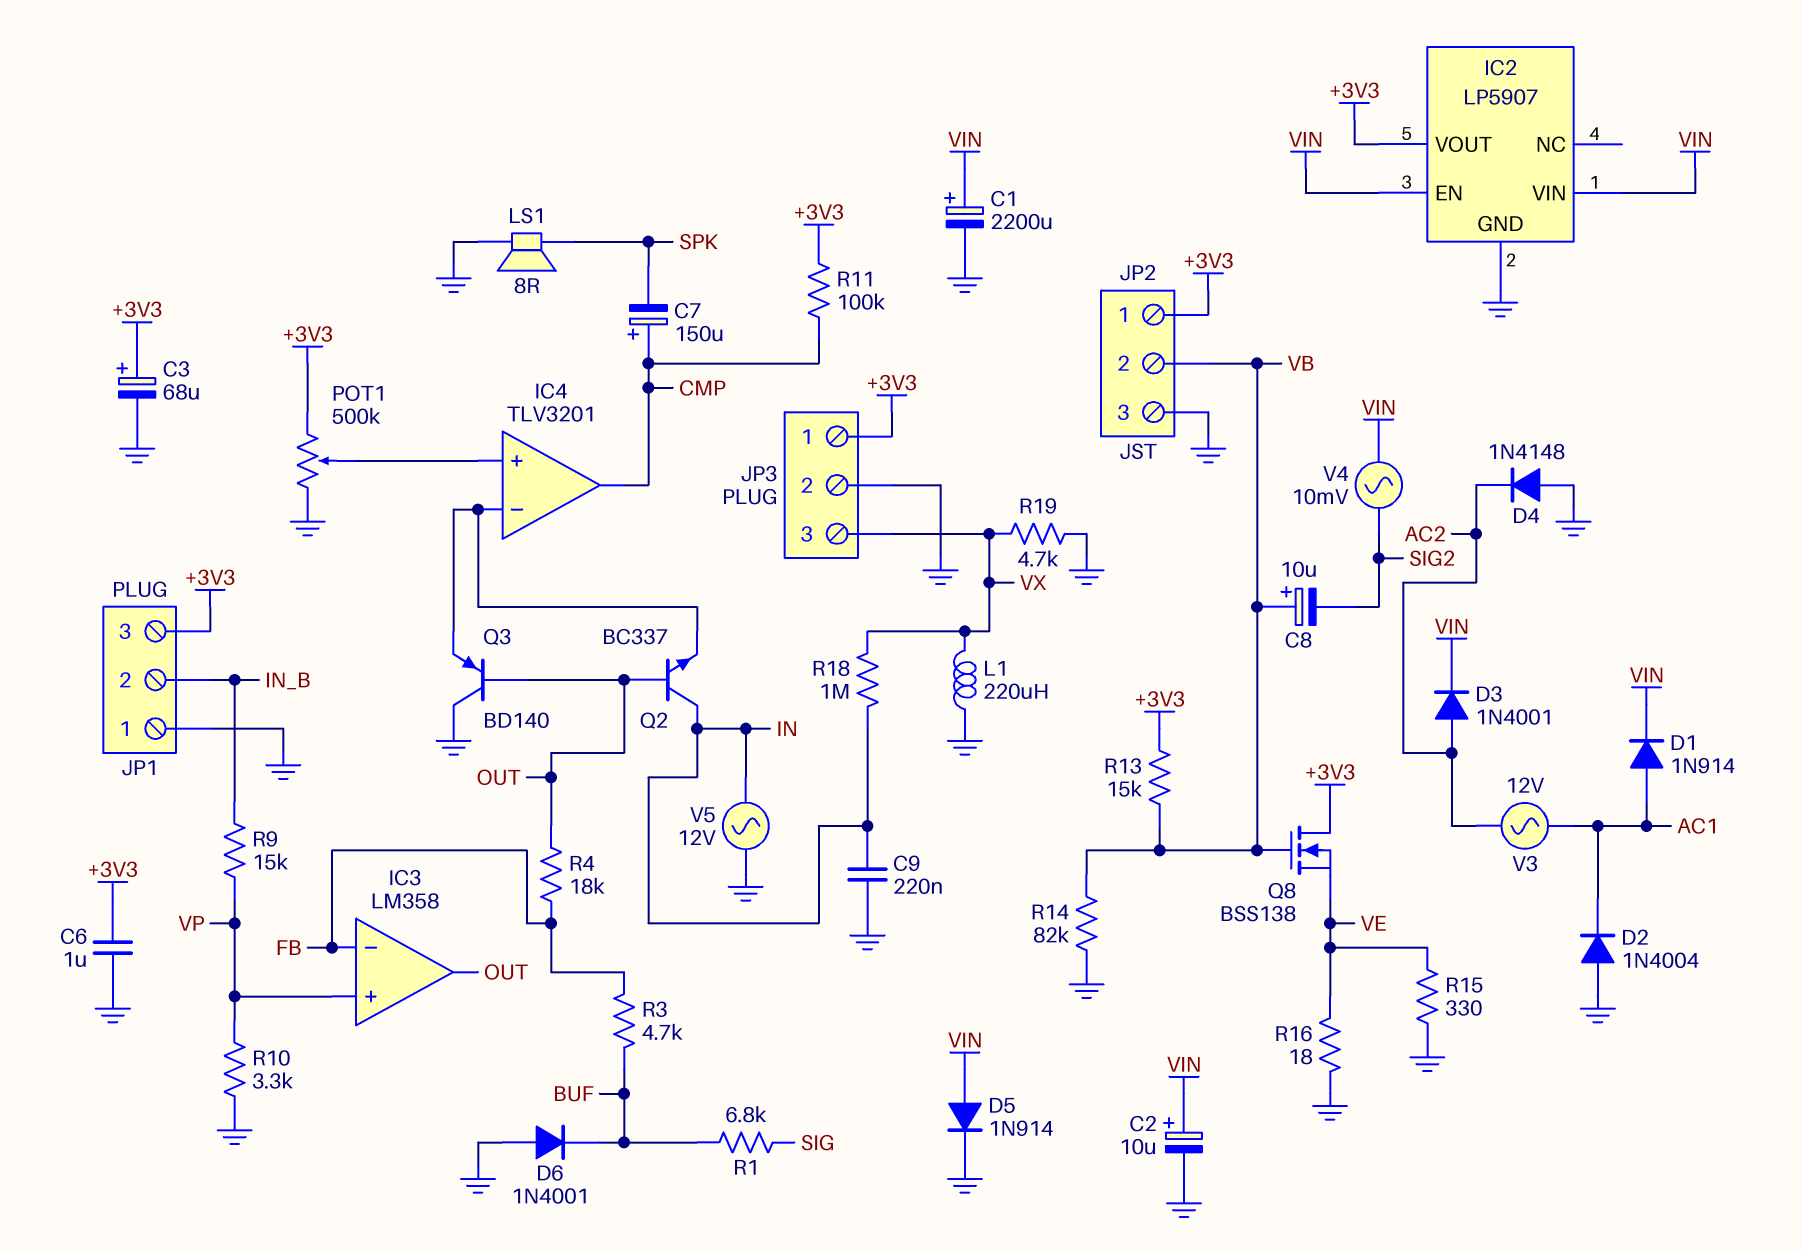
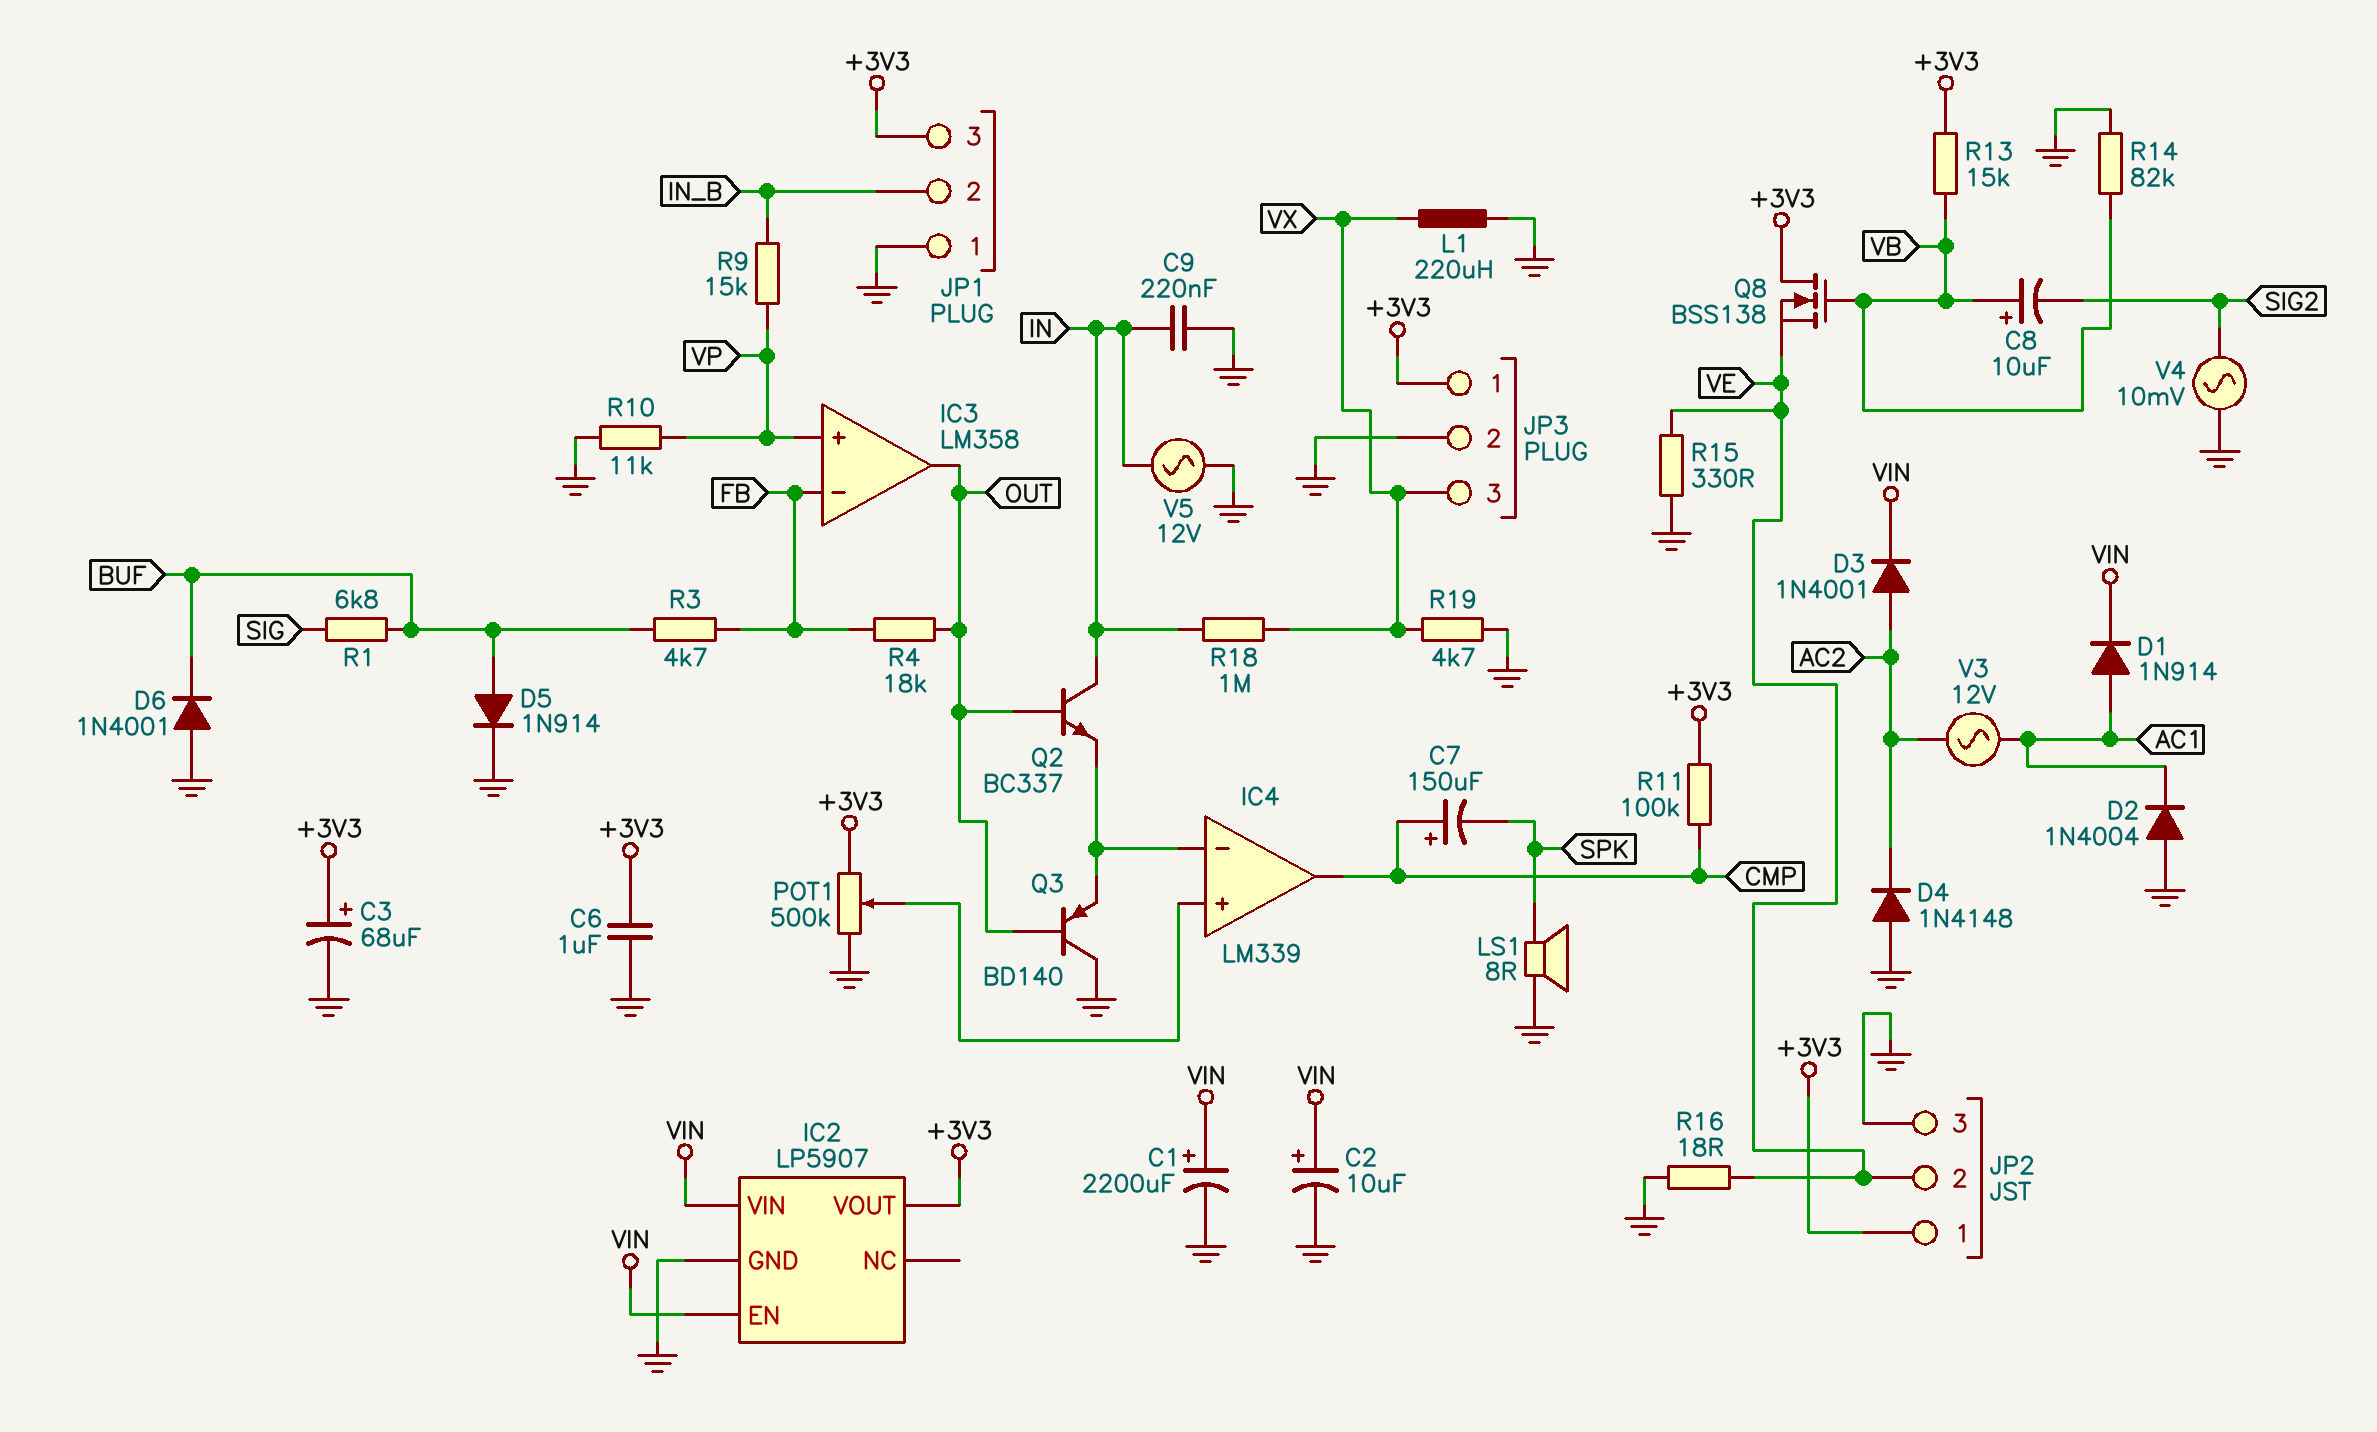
D5: diode 1N914 (A VIN, K GND) -> diode 1N914 (A BUF, K GND)
IC4: TLV3201 -> LM339
JP2 pin 2: VB -> VE
R10: 3.3k (GND, VP) -> 11k (GND, VP)
V4: AC 10mV (SIG2, VIN) -> AC 10mV (GND, SIG2)

